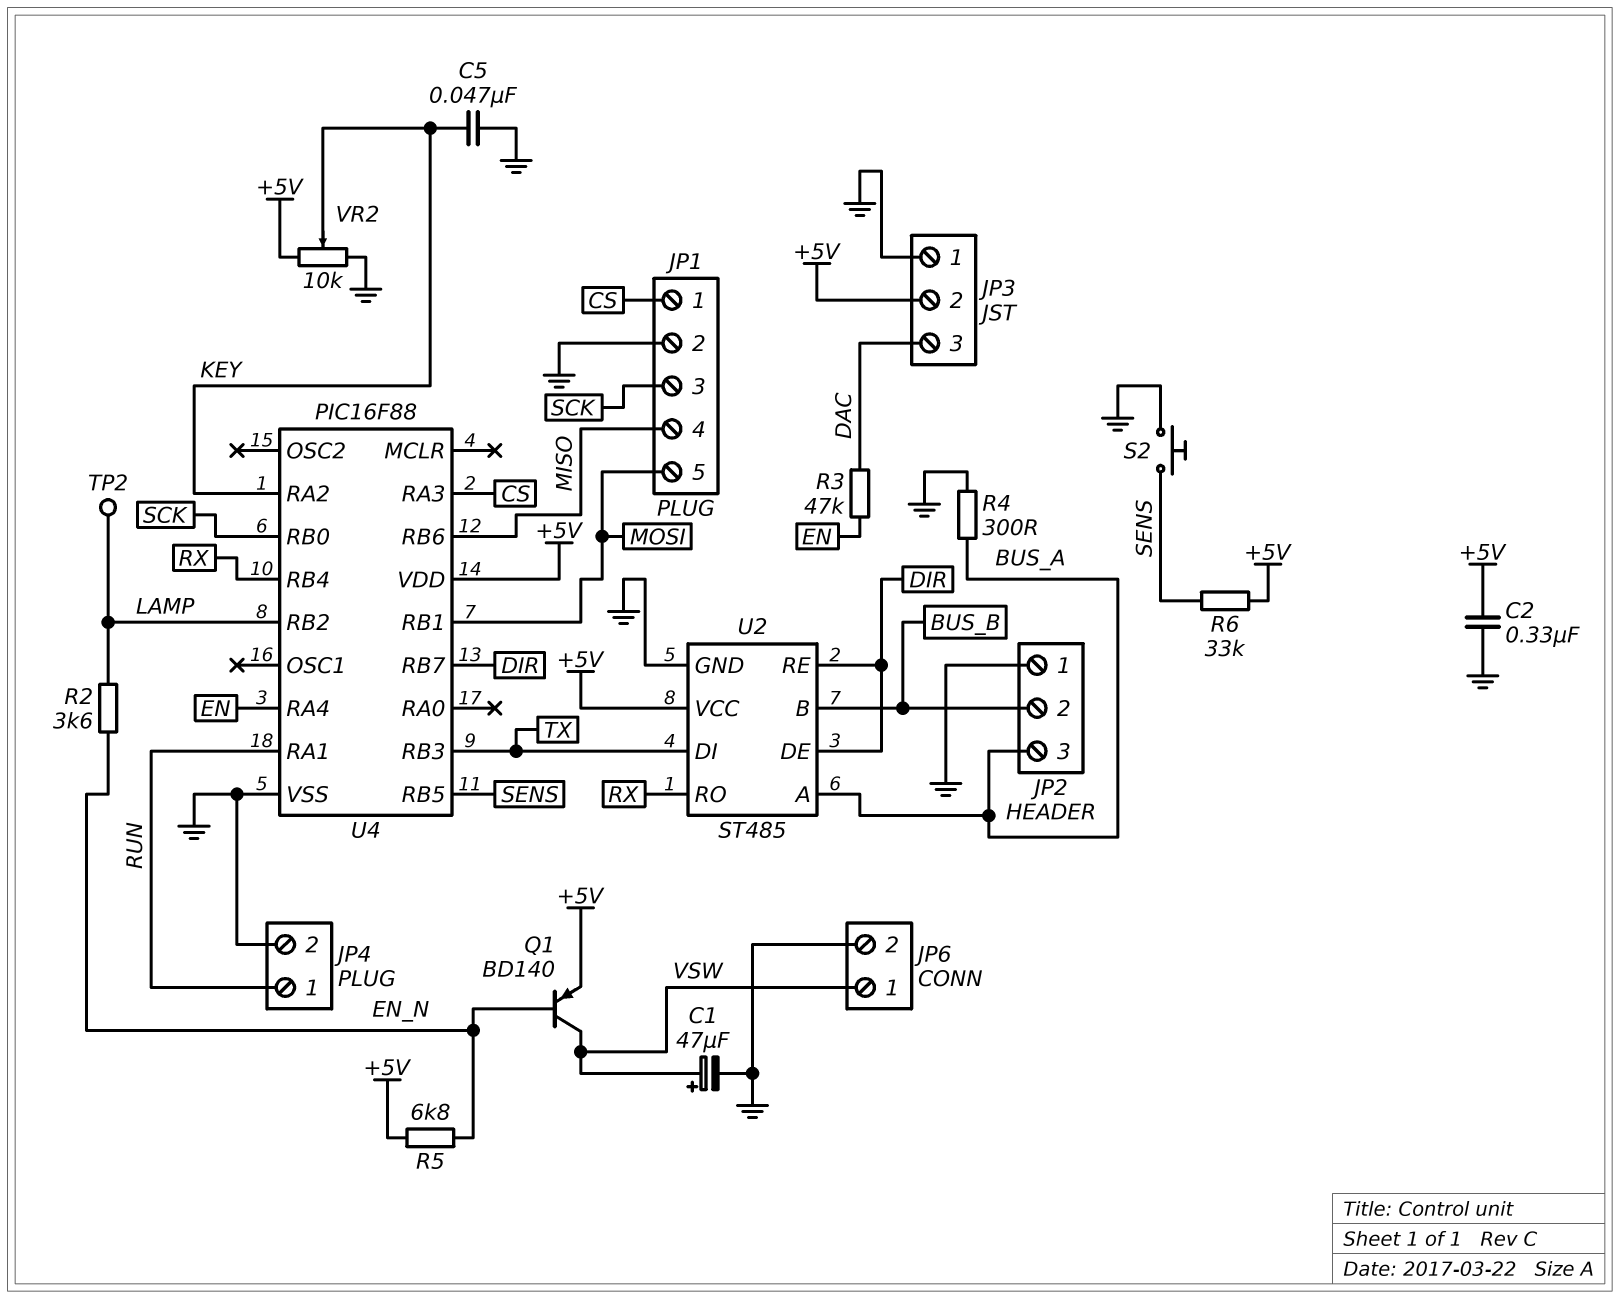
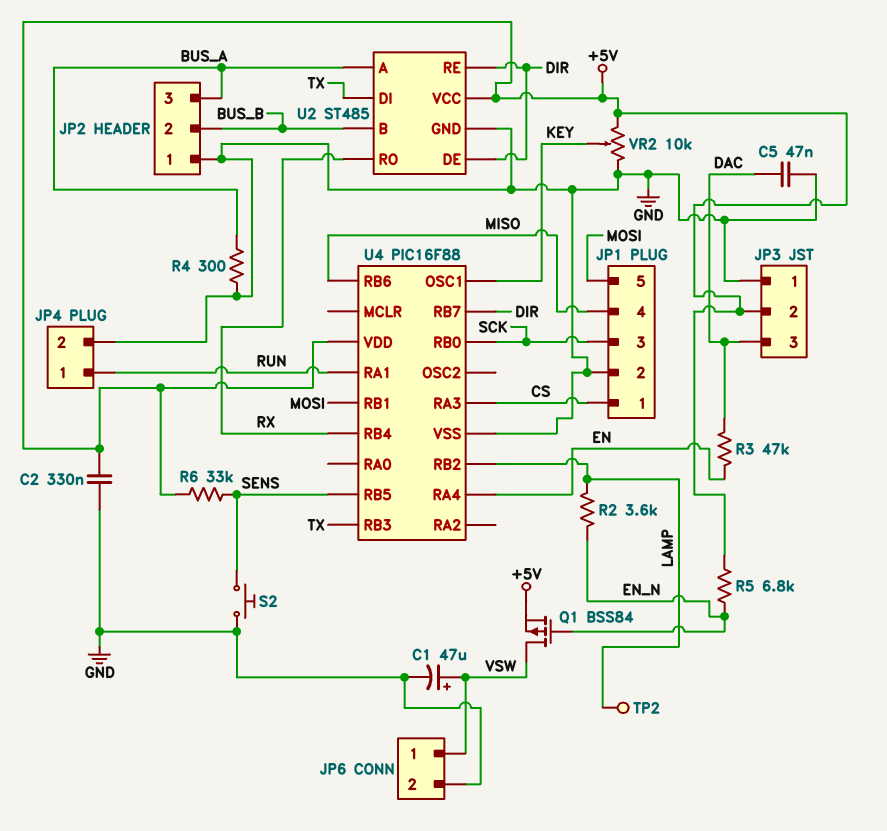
C5: 47nF (GND, KEY) -> 47nF (DAC, GND)
Q1: PNP BD140 (B EN_N, C VSW, E +5V) -> PMOS BSS84 (G EN_N, D VSW, S +5V)
U4 pin OSC1: none -> KEY
U4 pin RA2: KEY -> none

